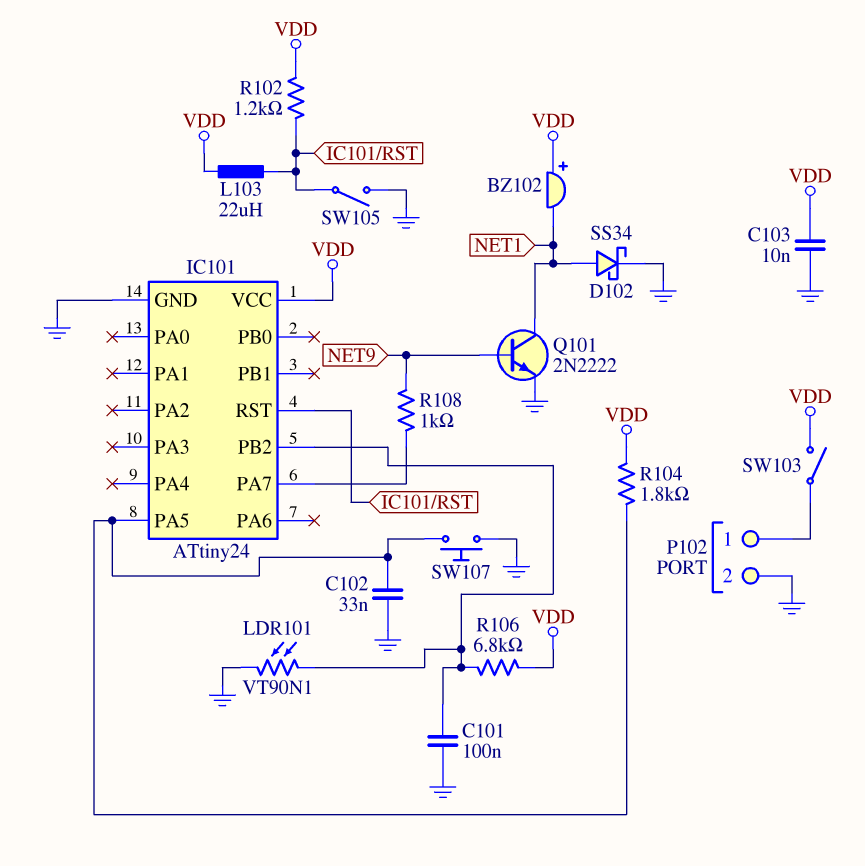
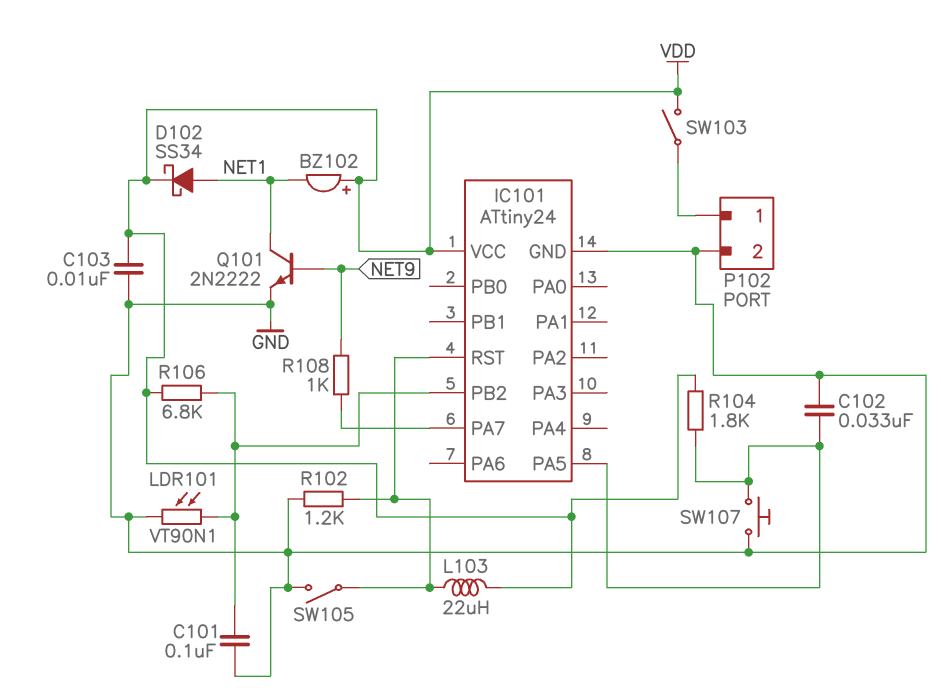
D102: schottky SS34 (A NET1, K GND) -> schottky SS34 (A NET1, K VDD)
R102: 1.2k (IC101/RST, VDD) -> 1.2k (GND, IC101/RST)

